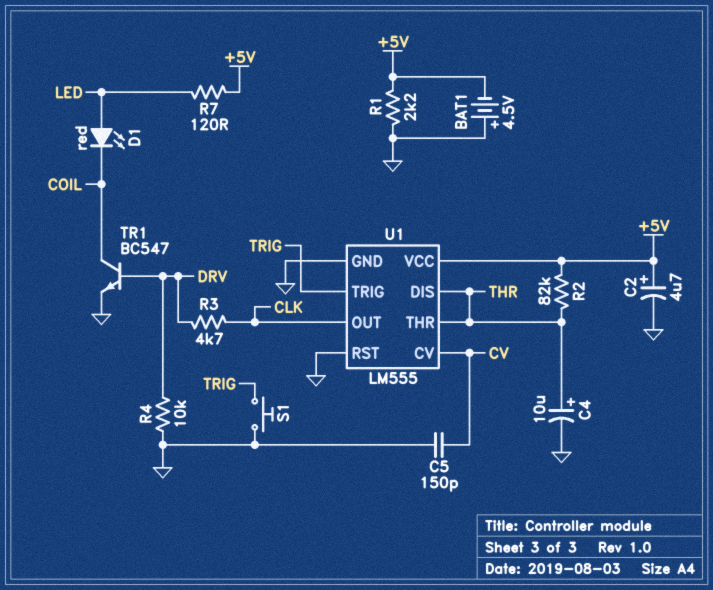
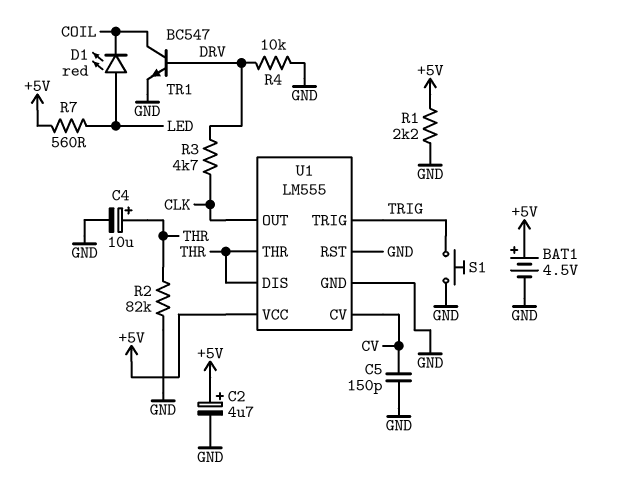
BAT1: 4.5V (plus GND, minus +5V) -> 4.5V (plus +5V, minus GND)
R2: 82k (+5V, THR) -> 82k (GND, THR)
R7: 120 (+5V, LED) -> 560 (+5V, LED)

